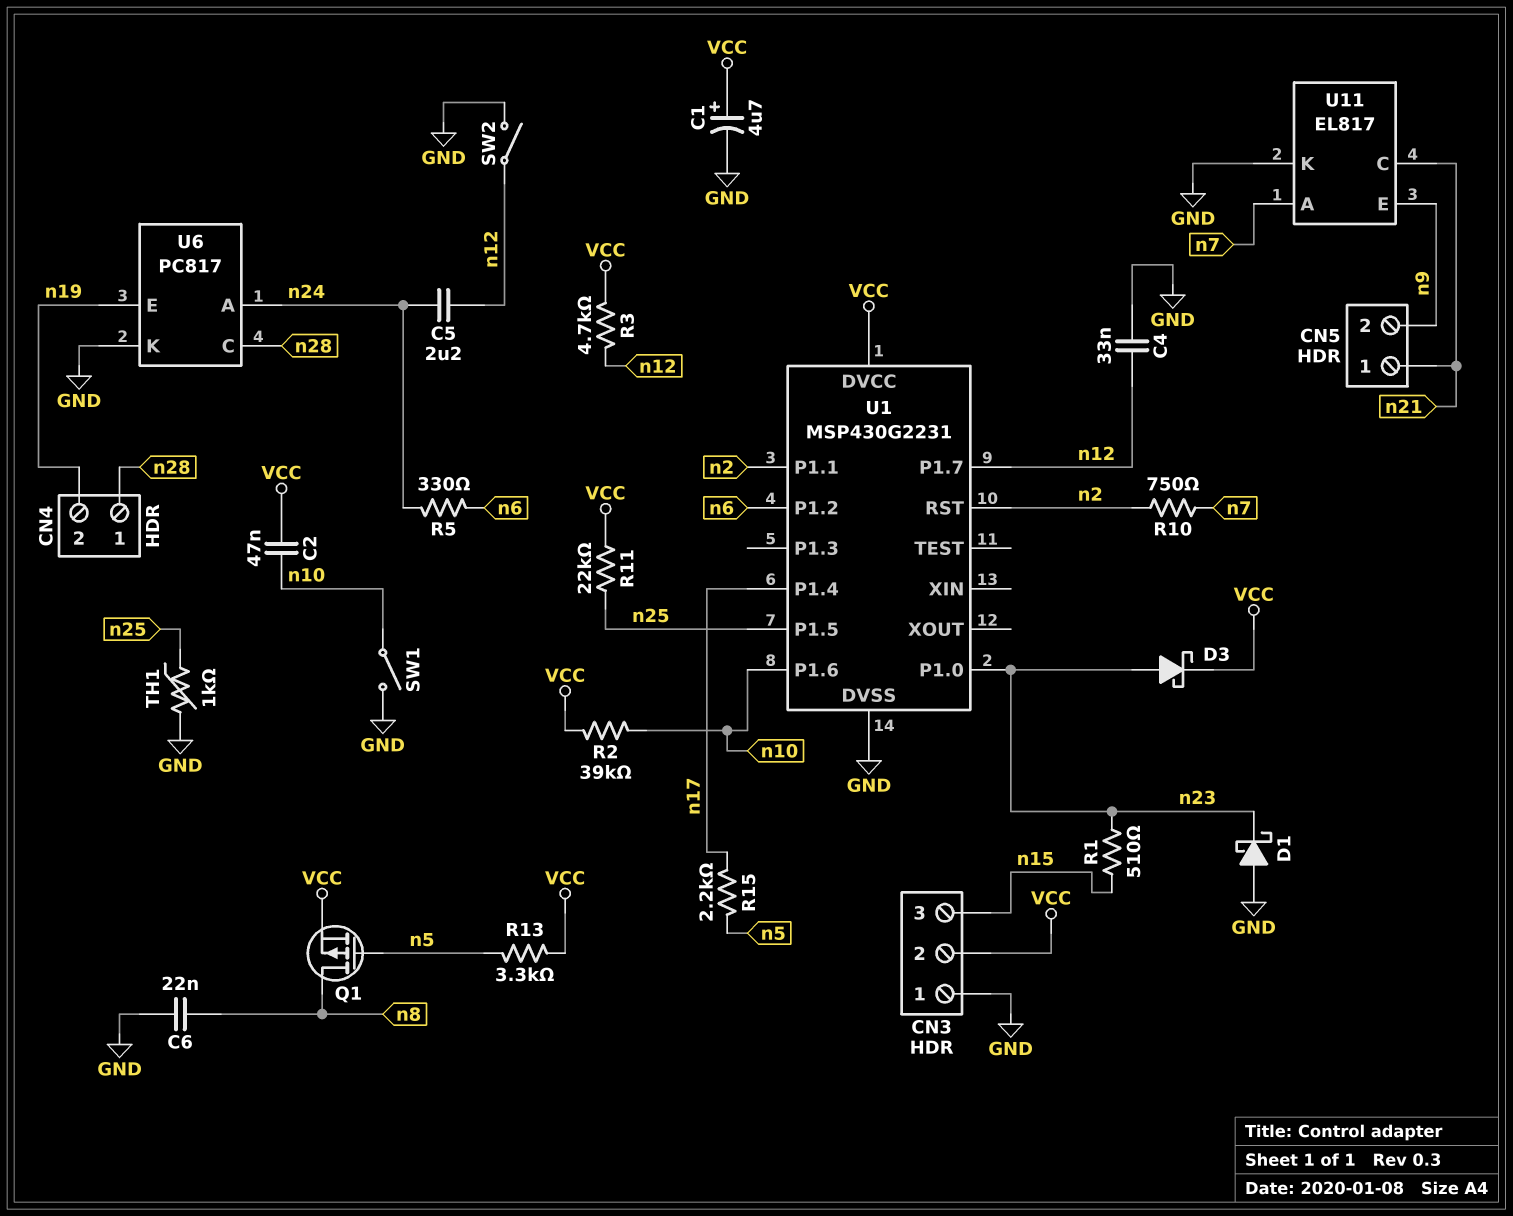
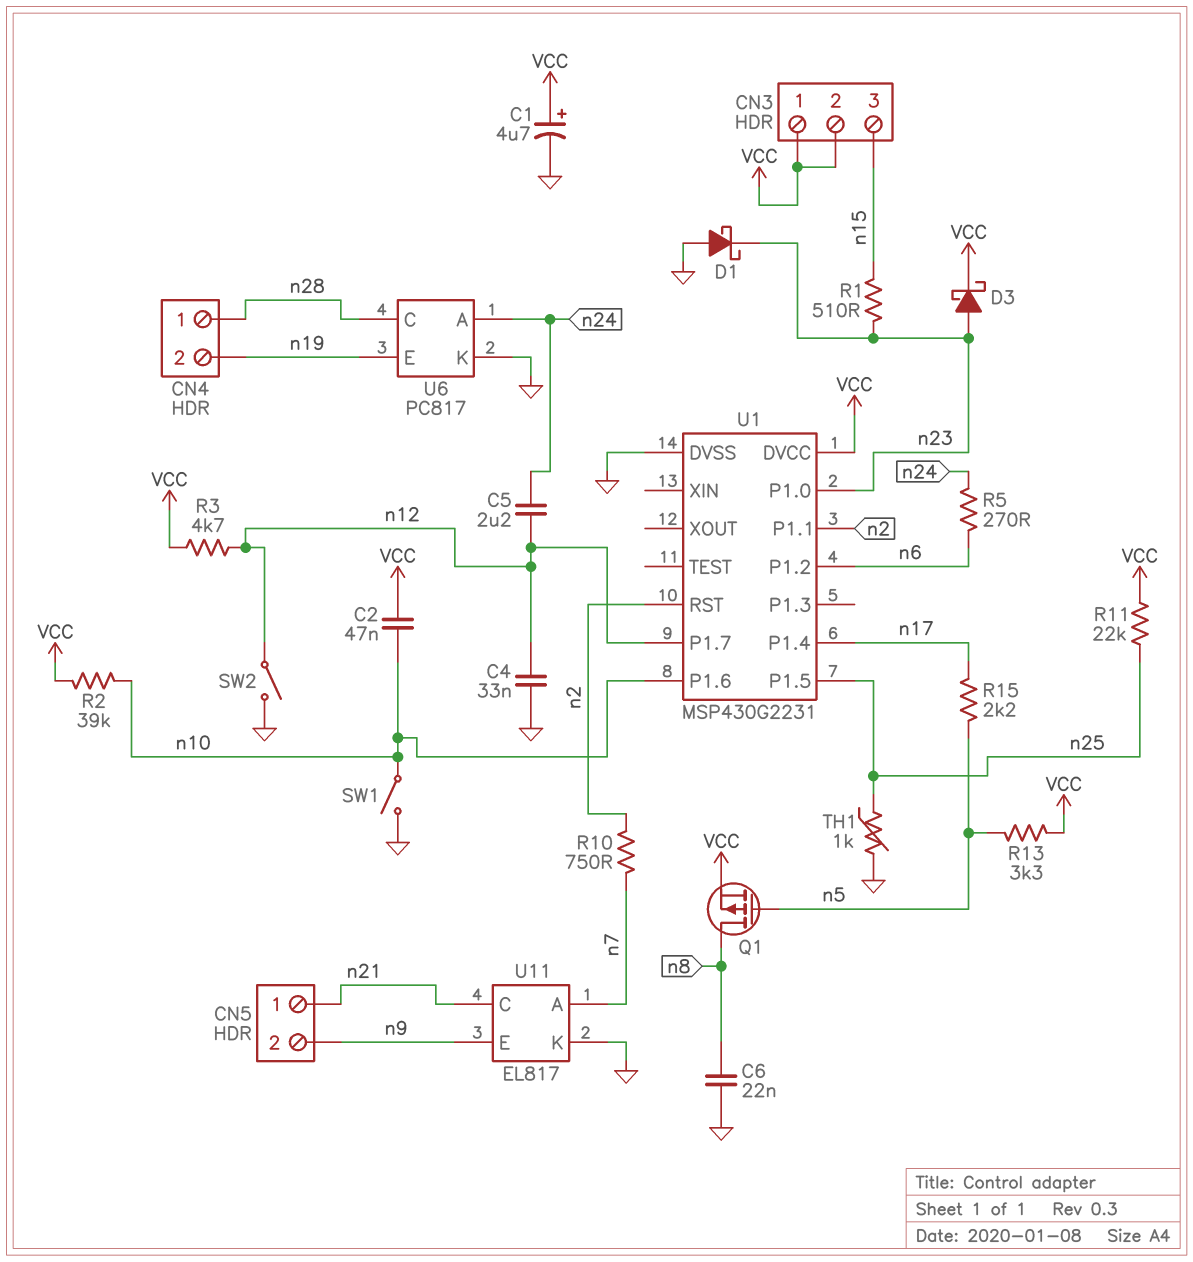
CN3 pin 1: GND -> VCC
R5: 330 (n6, n24) -> 270 (n6, n24)

